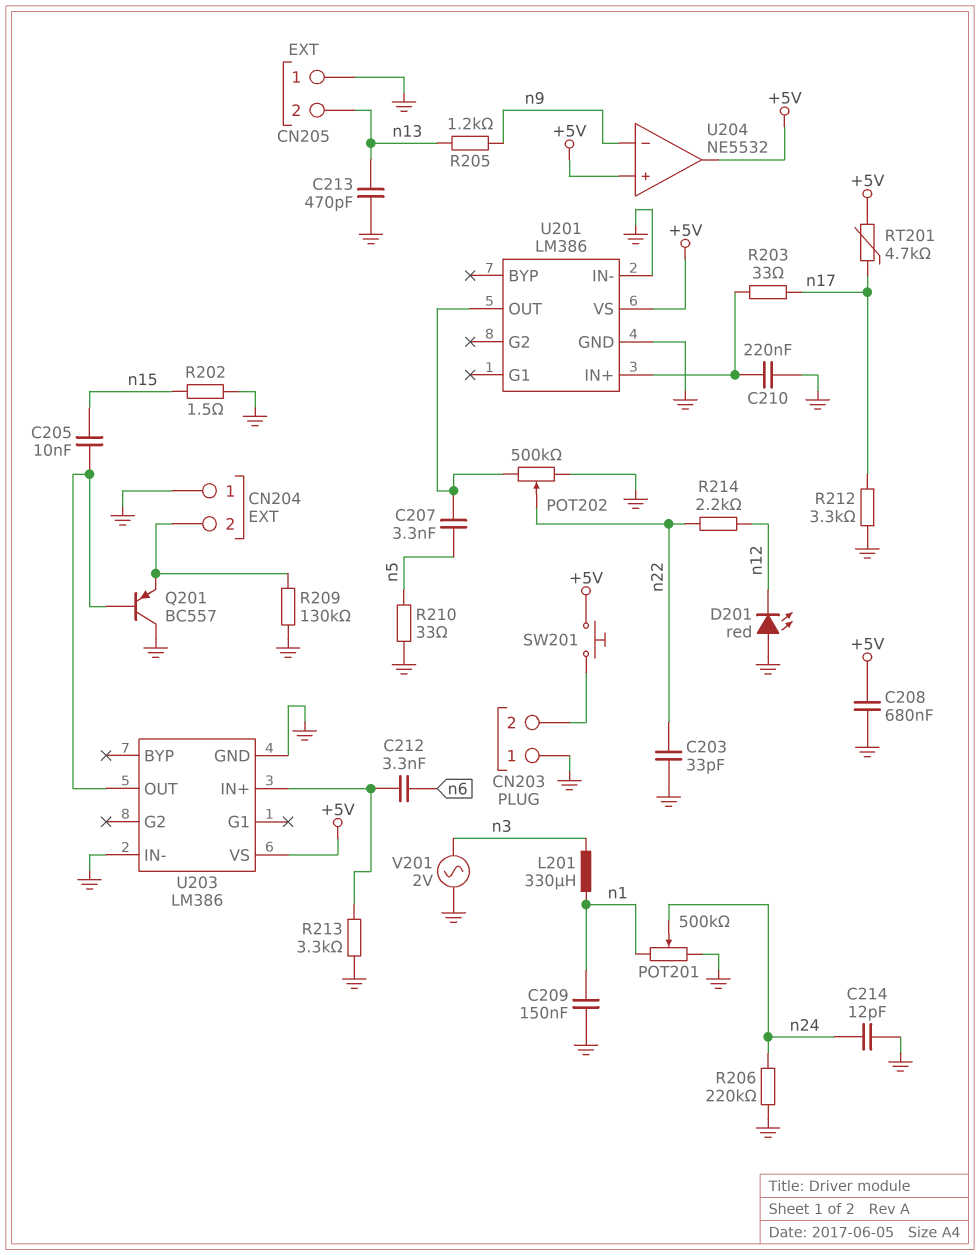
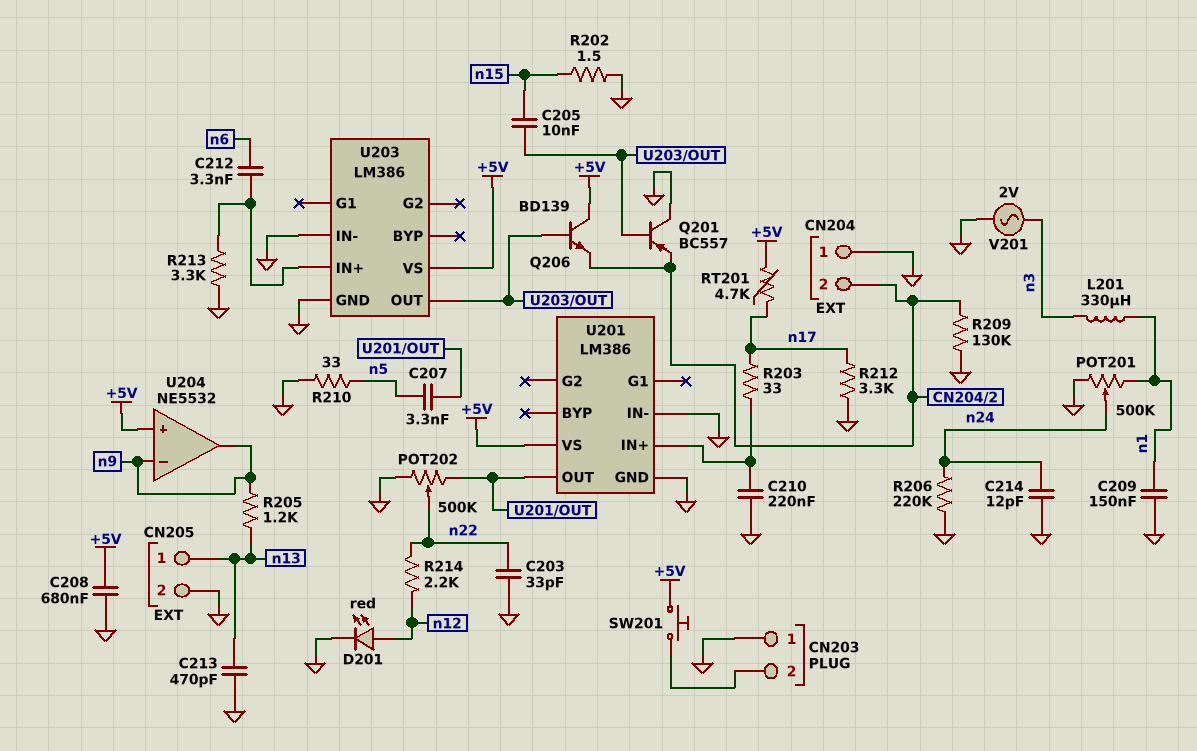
CN205 pin 1: GND -> n13
CN205 pin 2: n13 -> GND
D201: LED red (A GND, K n12) -> LED red (A n12, K GND)
Q206: none -> NPN BD139 (B U203/OUT, C +5V, E CN204/2)
U204 pin out: +5V -> n9

